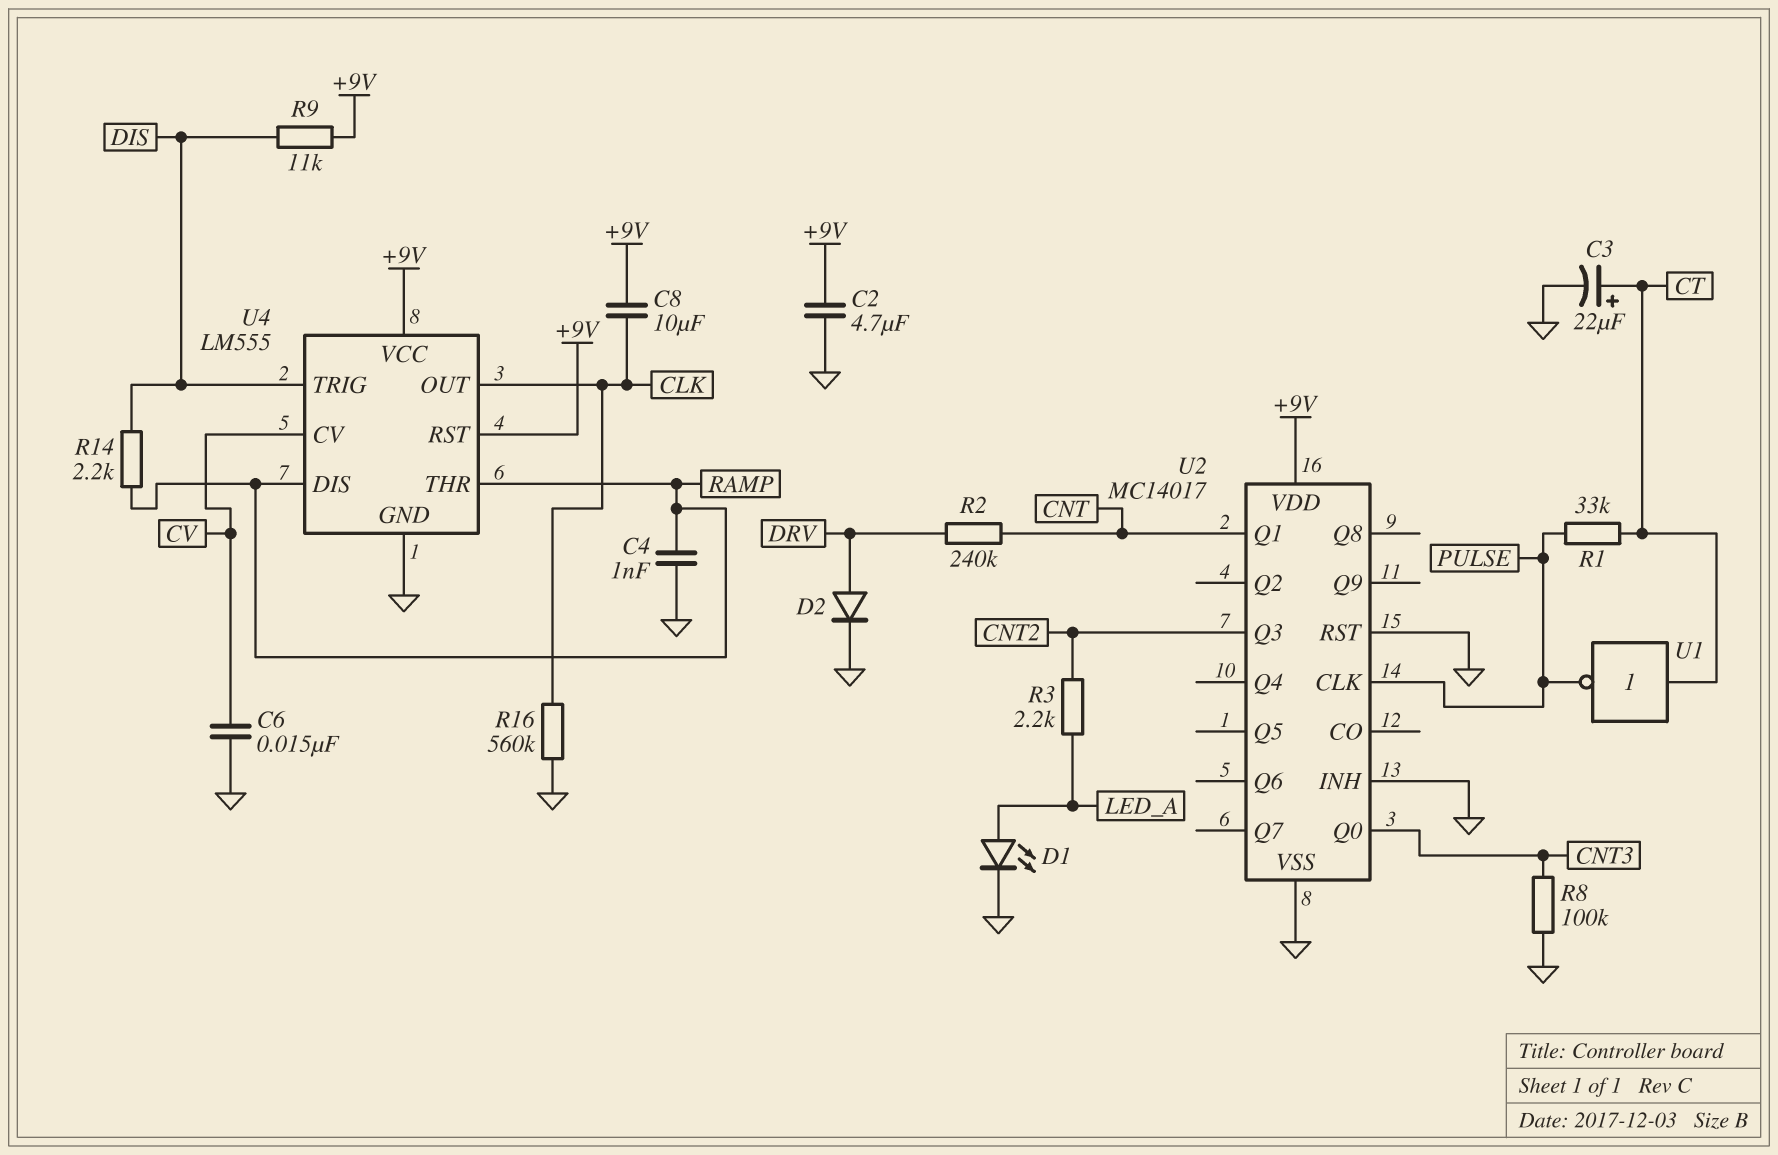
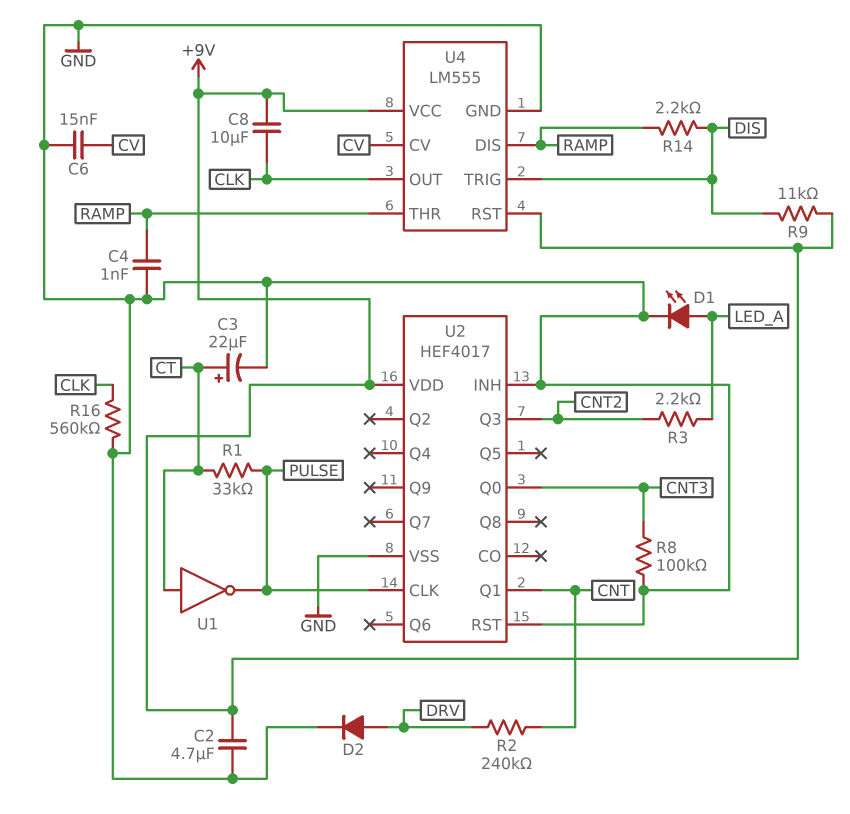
U2: MC14017 -> HEF4017

